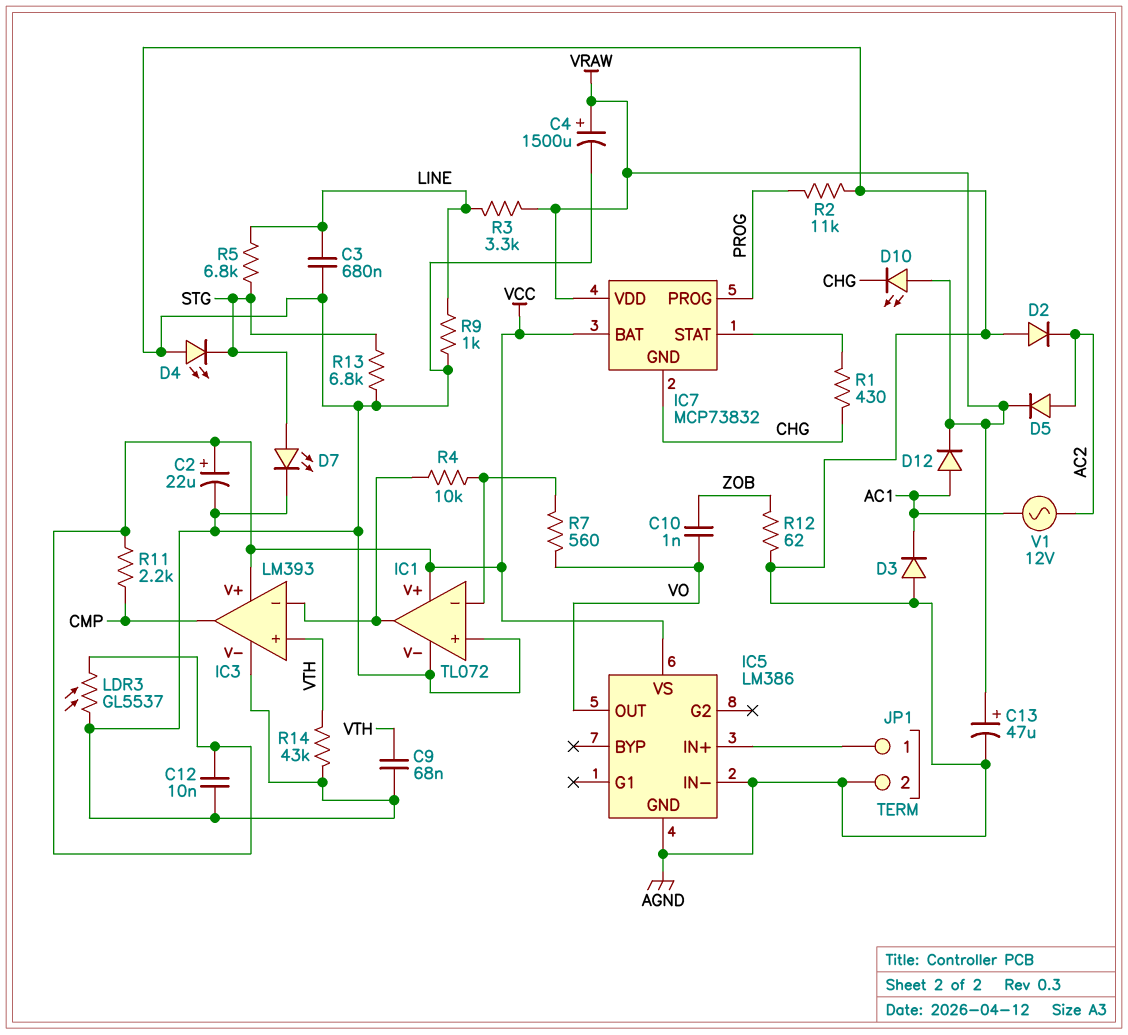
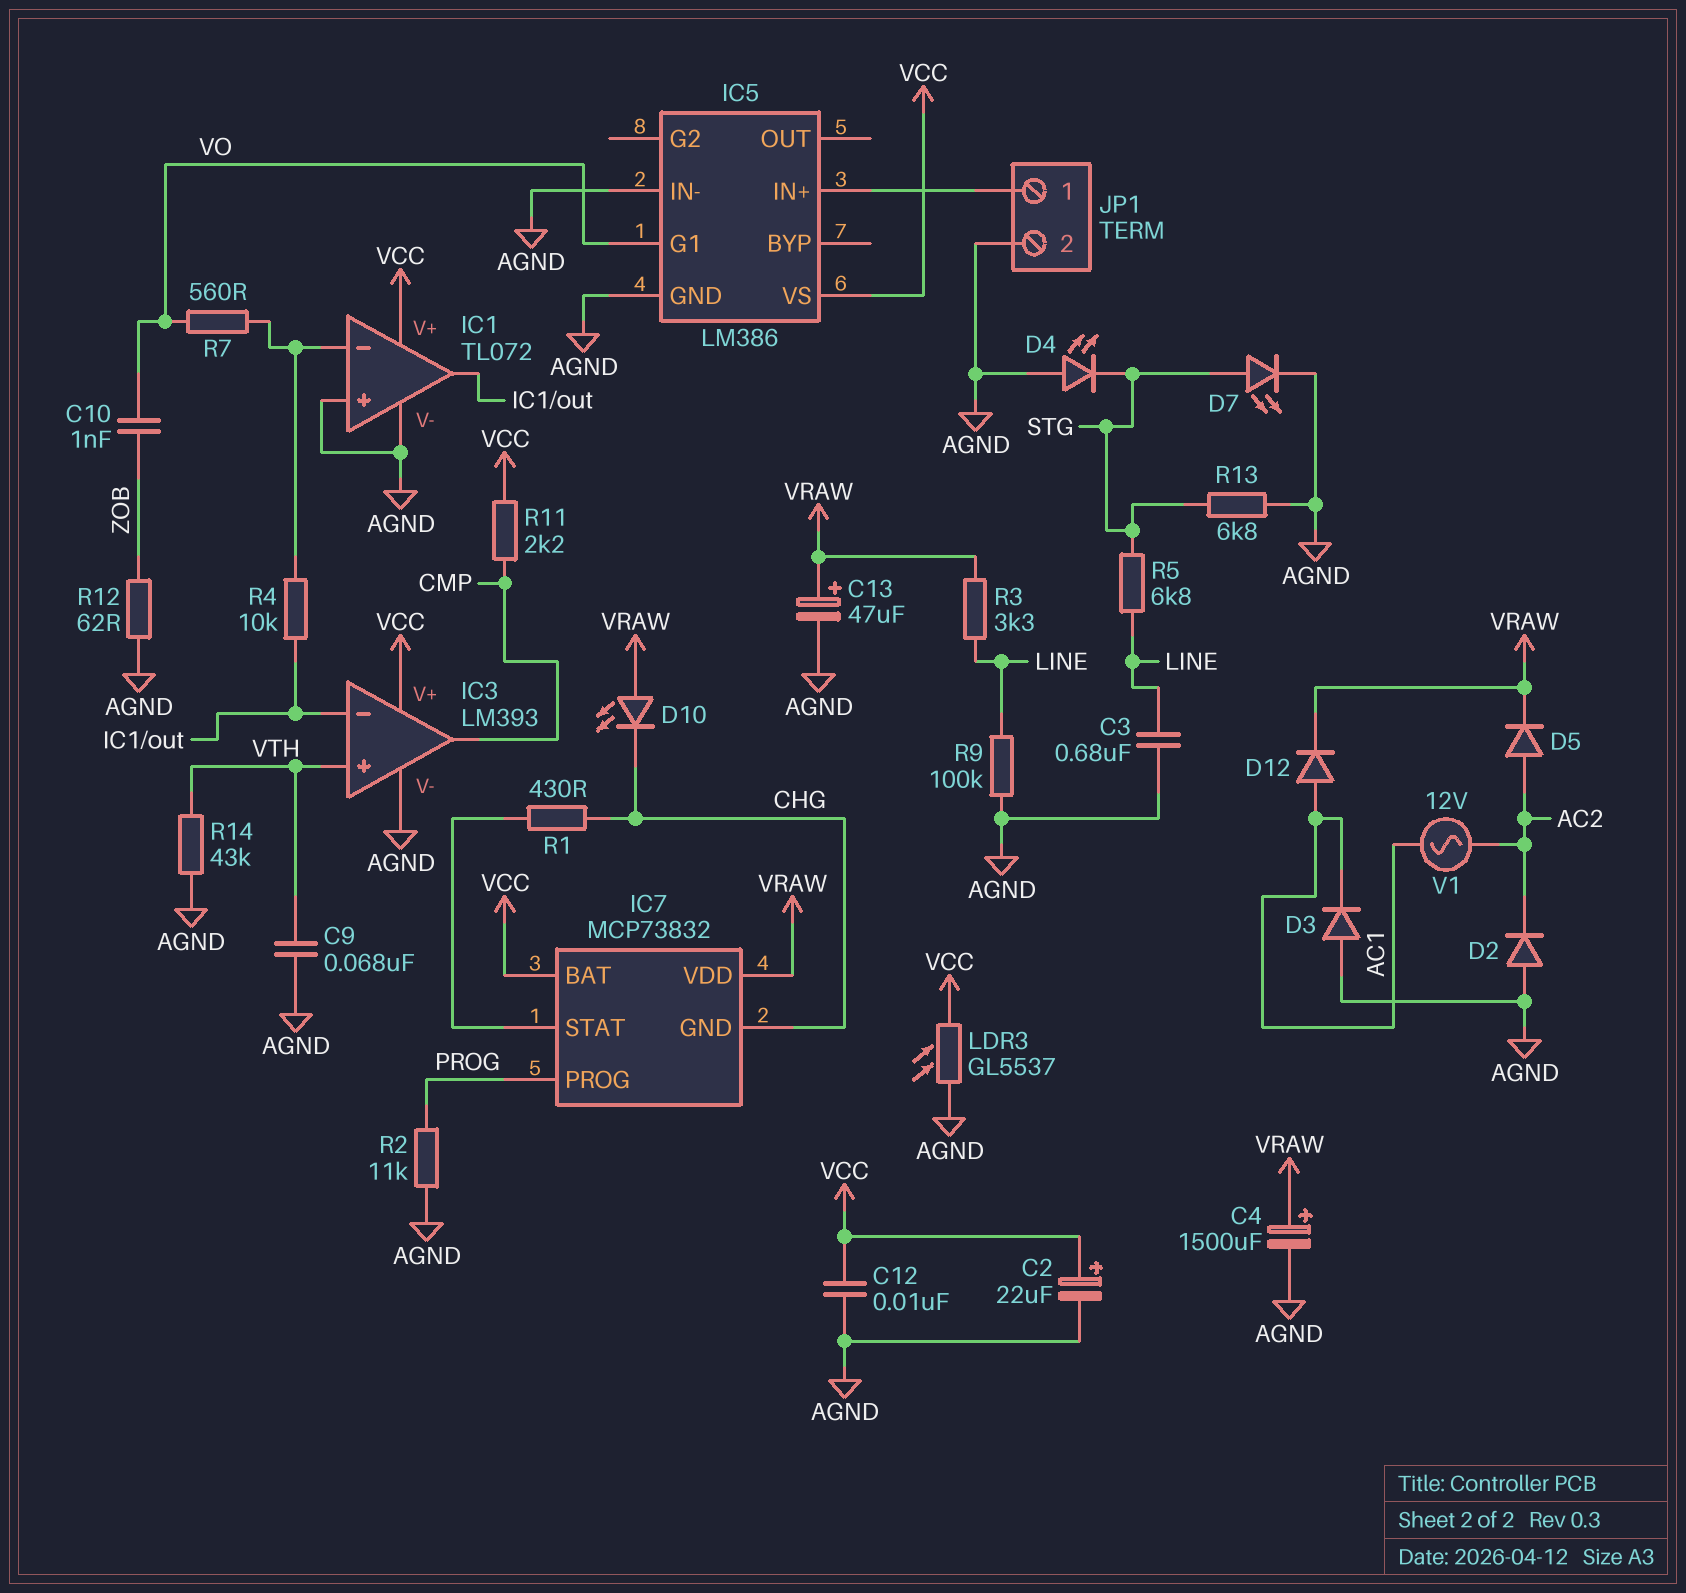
IC5 pin G1: none -> VO
IC5 pin OUT: VO -> none
R9: 1k (AGND, LINE) -> 100k (AGND, LINE)

